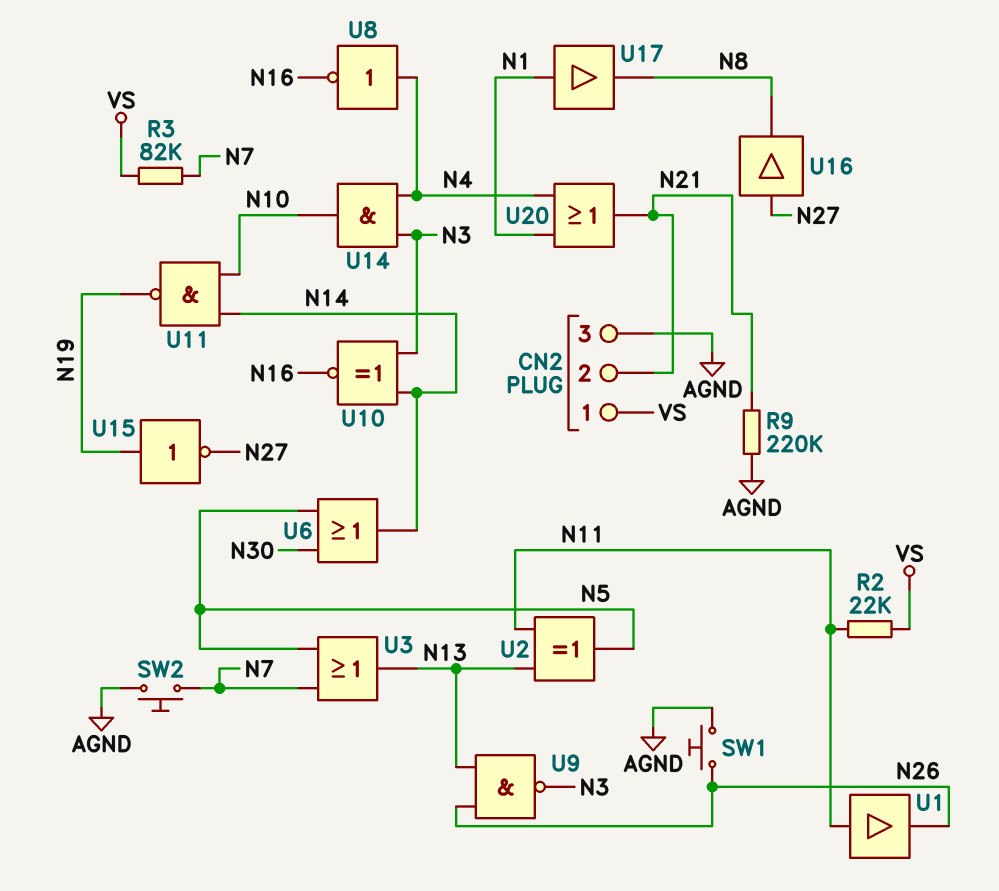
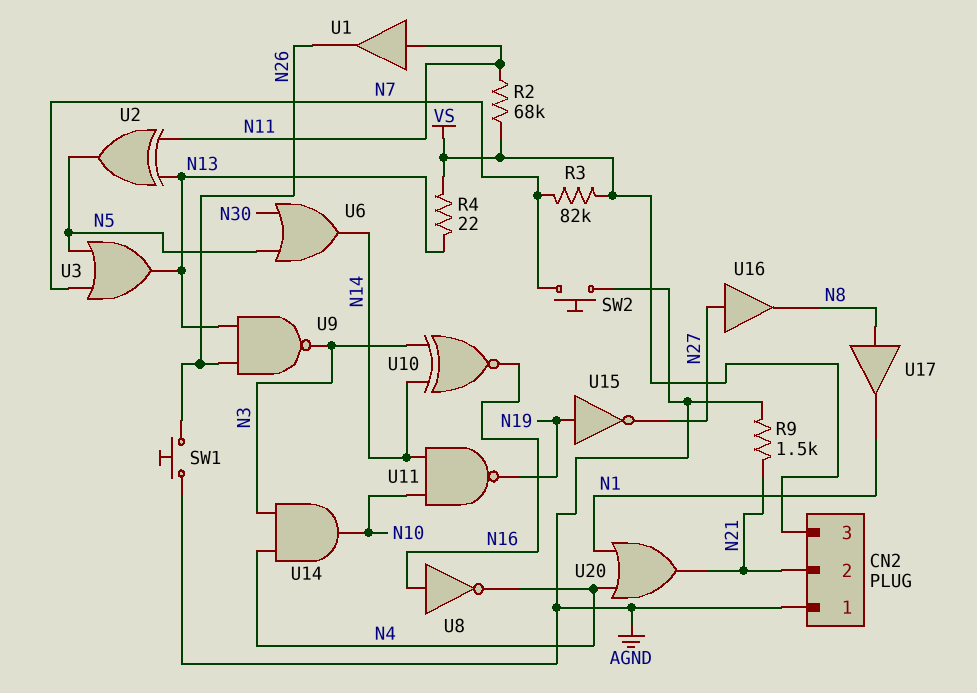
CN2 pin 1: VS -> AGND
CN2 pin 3: AGND -> VS
R2: 22k (N11, VS) -> 68k (N11, VS)
R4: none -> 22 (N13, VS)
R9: 220k (AGND, N21) -> 1.5k (AGND, N21)
U8: NOT (in N4, out N16) -> NOT (in N16, out N4)
U17: buffer (in N1, out N8) -> buffer (in N8, out N1)

